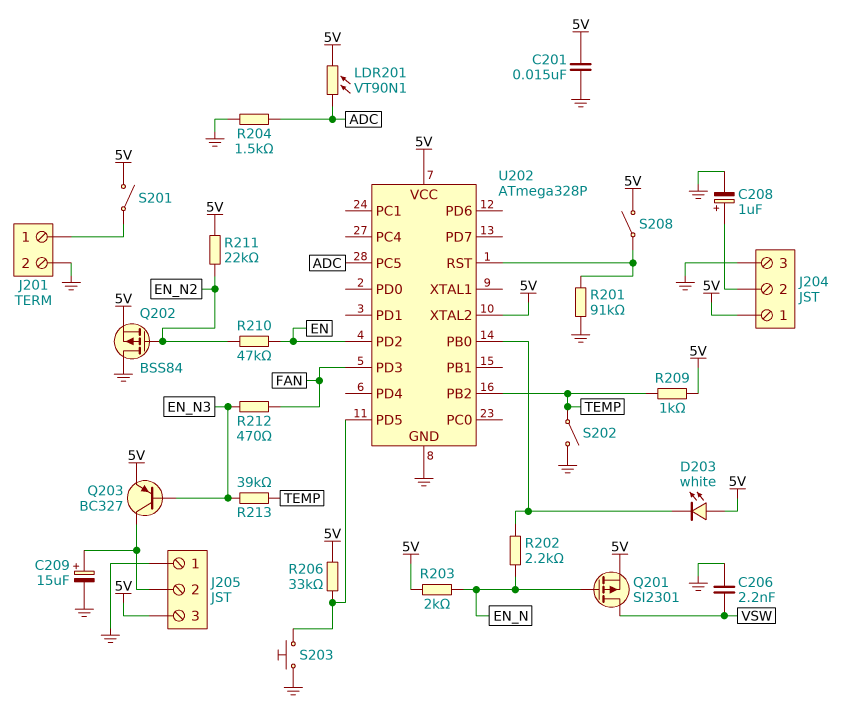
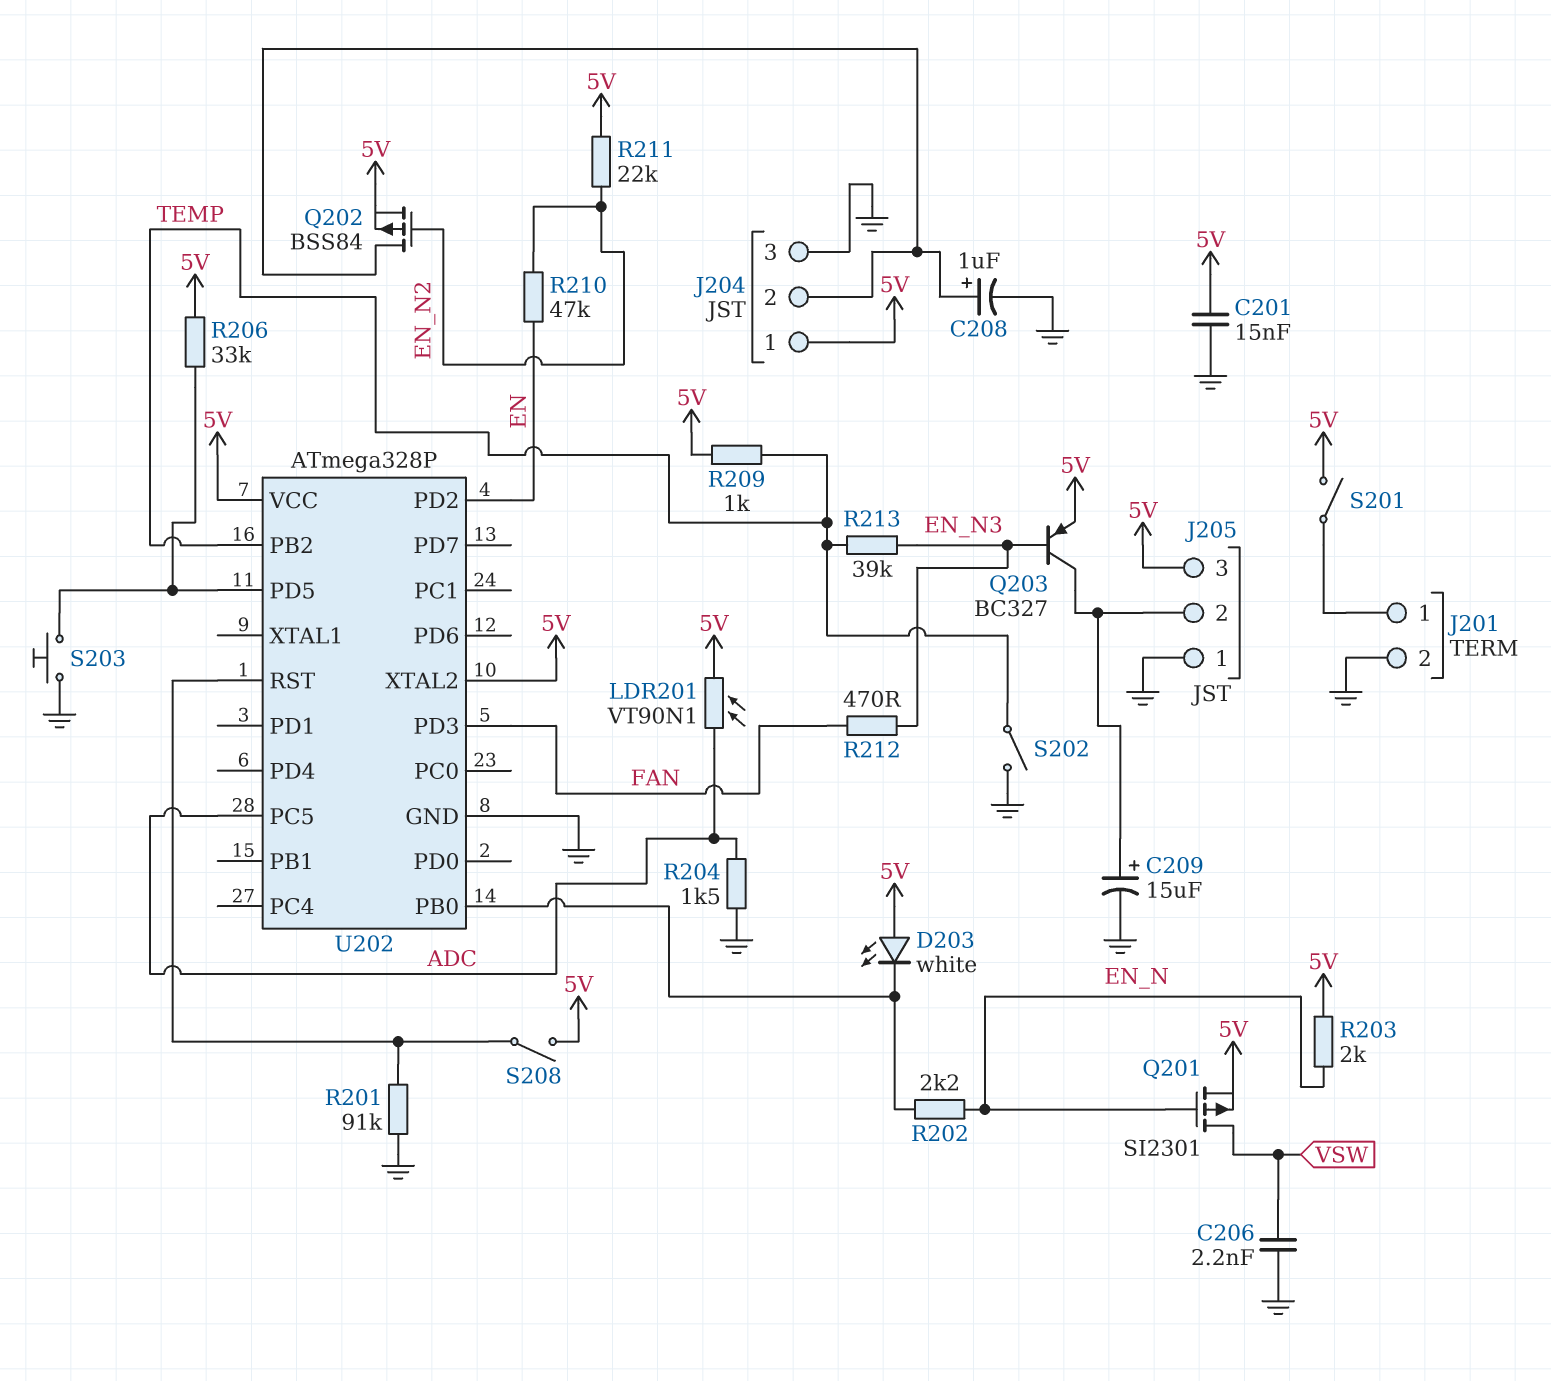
Q202: PMOS BSS84 (G EN_N2, D GND, S 5V) -> PMOS BSS84 (G EN_N2, D J204/2, S 5V)

